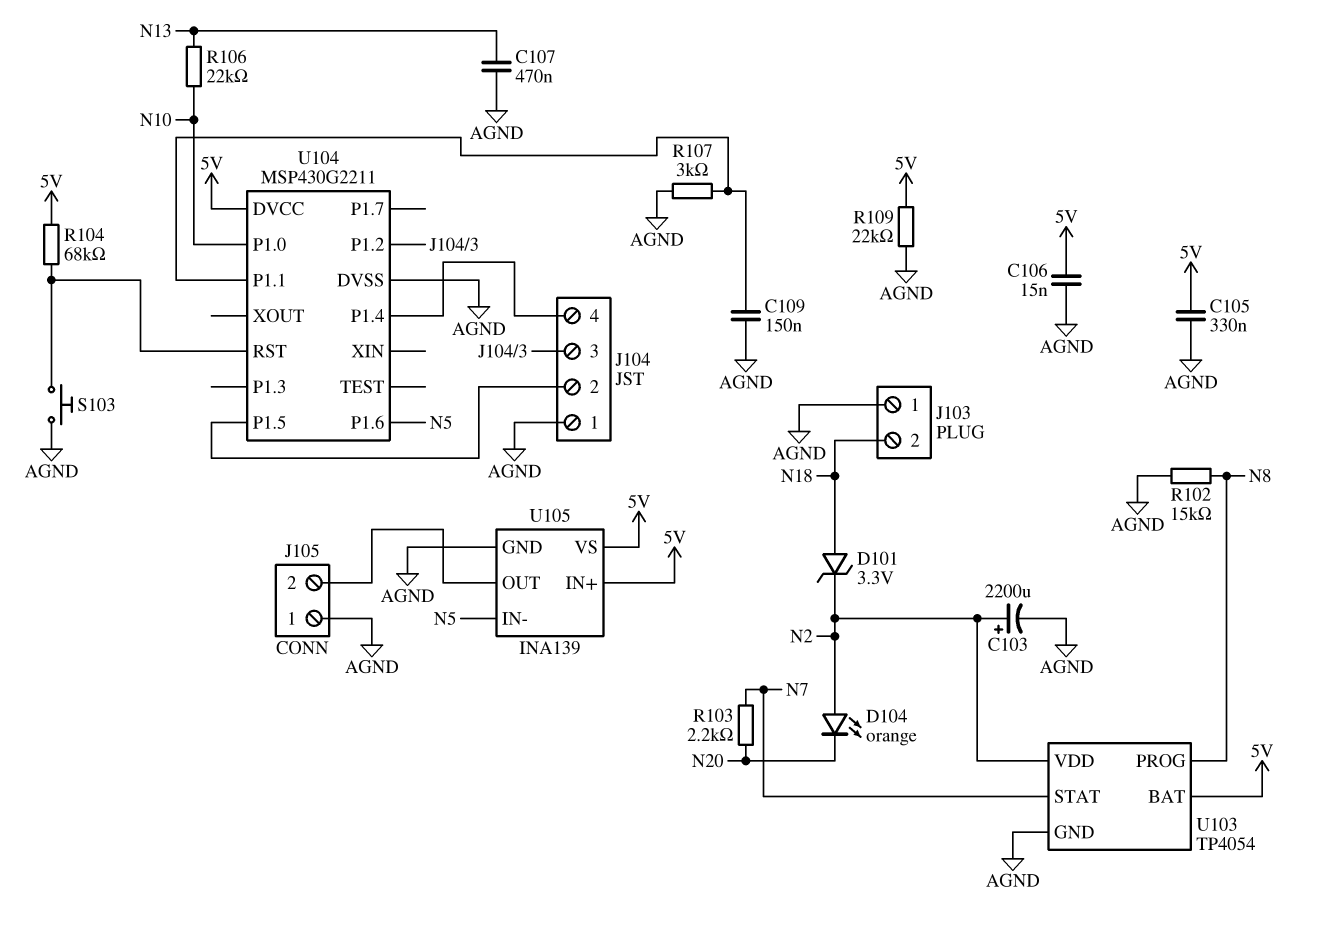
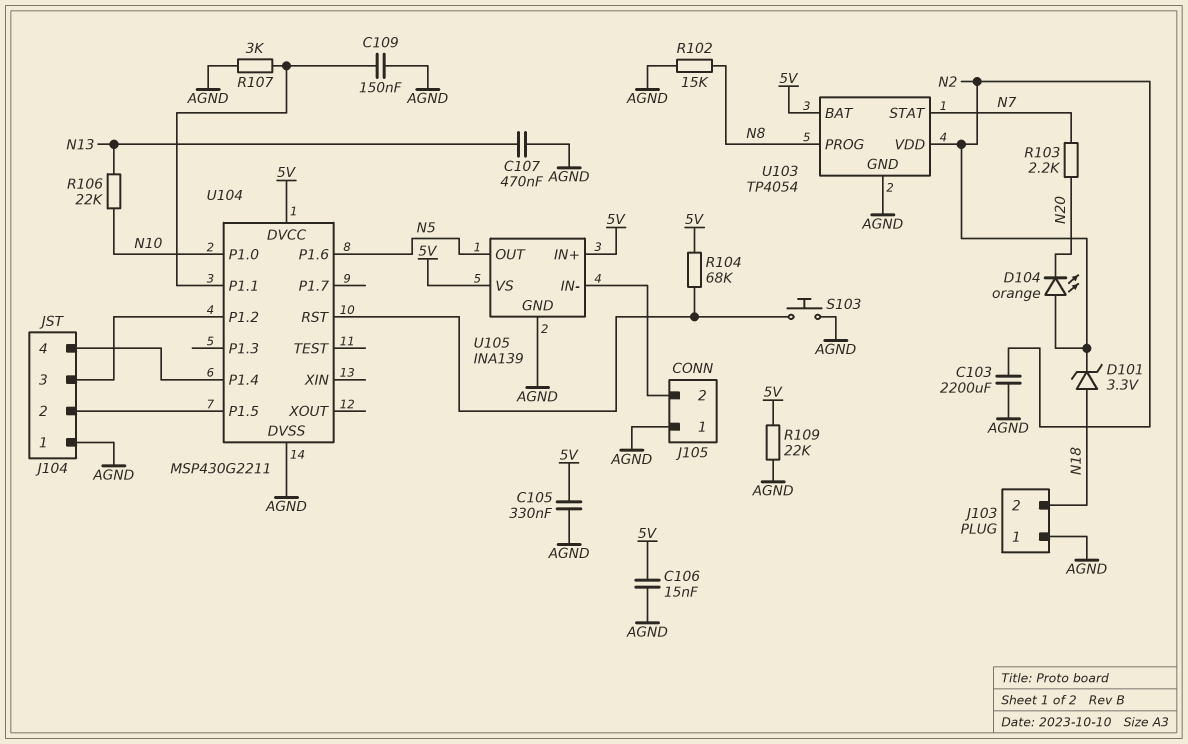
C103: 2200uF (plus N2, minus AGND) -> 2200uF (AGND, N2)
U105 pin IN-: N5 -> J105/2
U105 pin OUT: J105/2 -> N5

